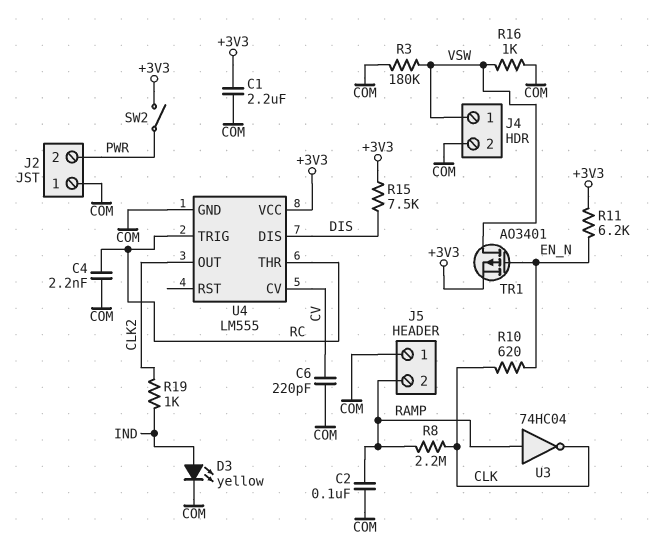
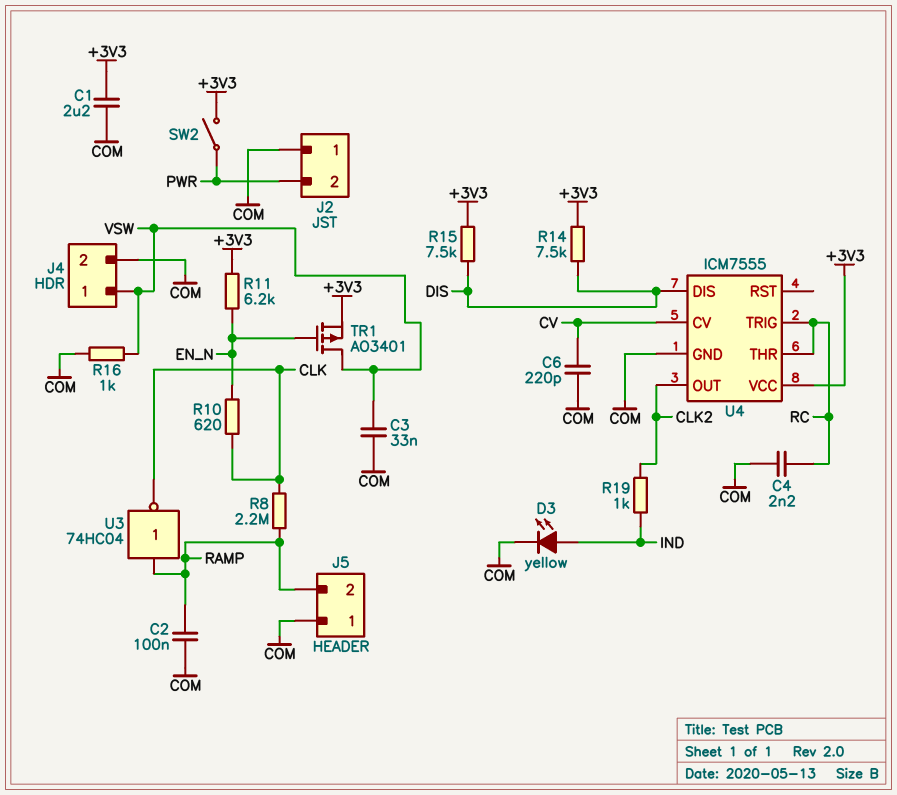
C3: none -> 33nF (COM, VSW)
R3: 180k (COM, VSW) -> none
R14: none -> 7.5k (+3V3, DIS)
U4: LM555 -> ICM7555

